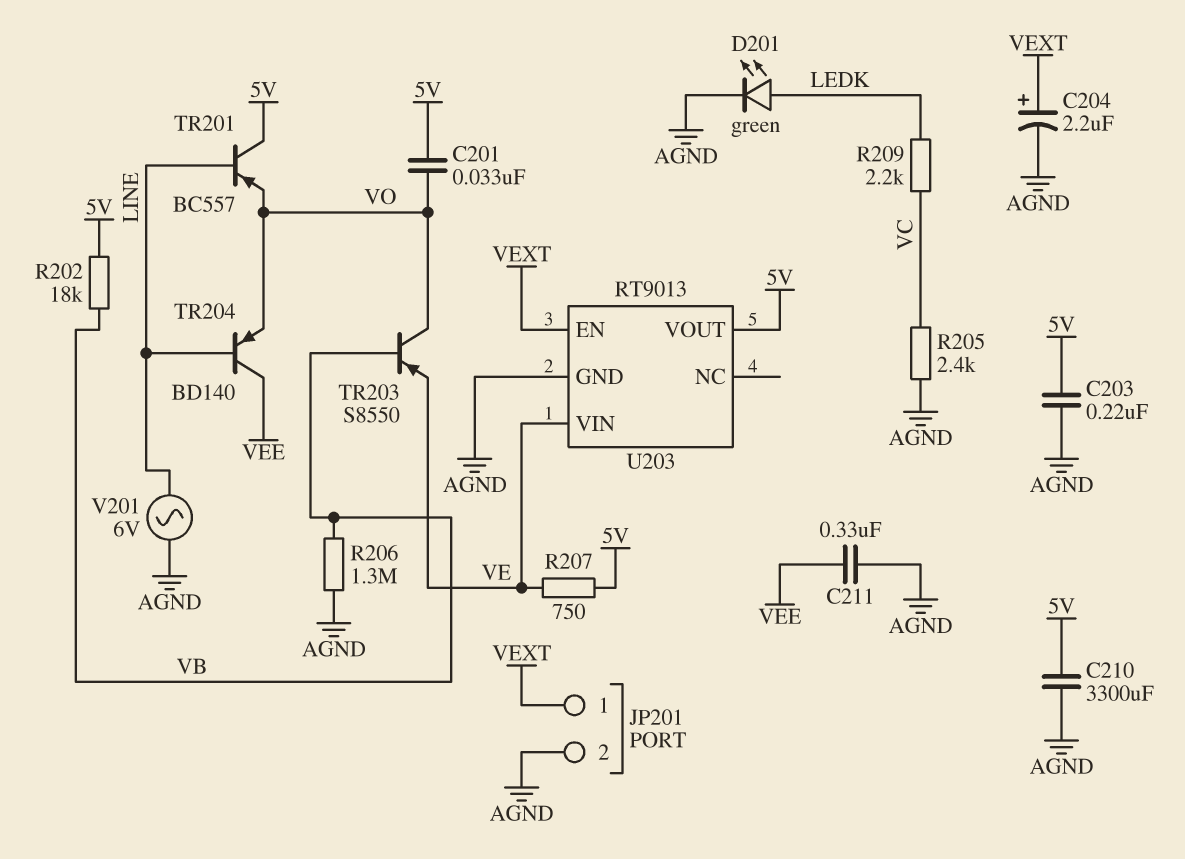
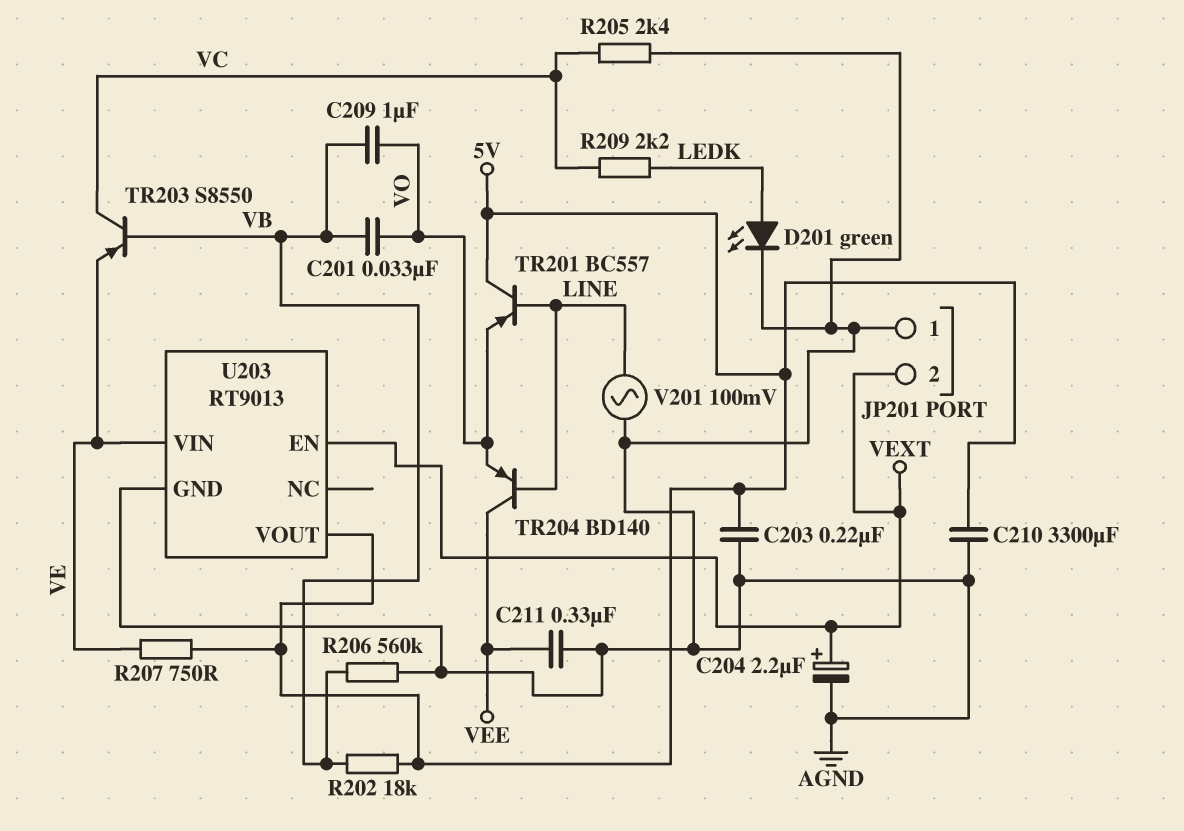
C201: 33nF (5V, VO) -> 33nF (VB, VO)
C209: none -> 1uF (VB, VO)
JP201 pin 1: VEXT -> AGND
JP201 pin 2: AGND -> VEXT
R206: 1.3M (AGND, VB) -> 560k (AGND, VB)
TR203: PNP S8550 (B VB, C VO, E VE) -> PNP S8550 (B VB, C VC, E VE)
V201: AC 6V (AGND, LINE) -> AC 100mV (AGND, LINE)

